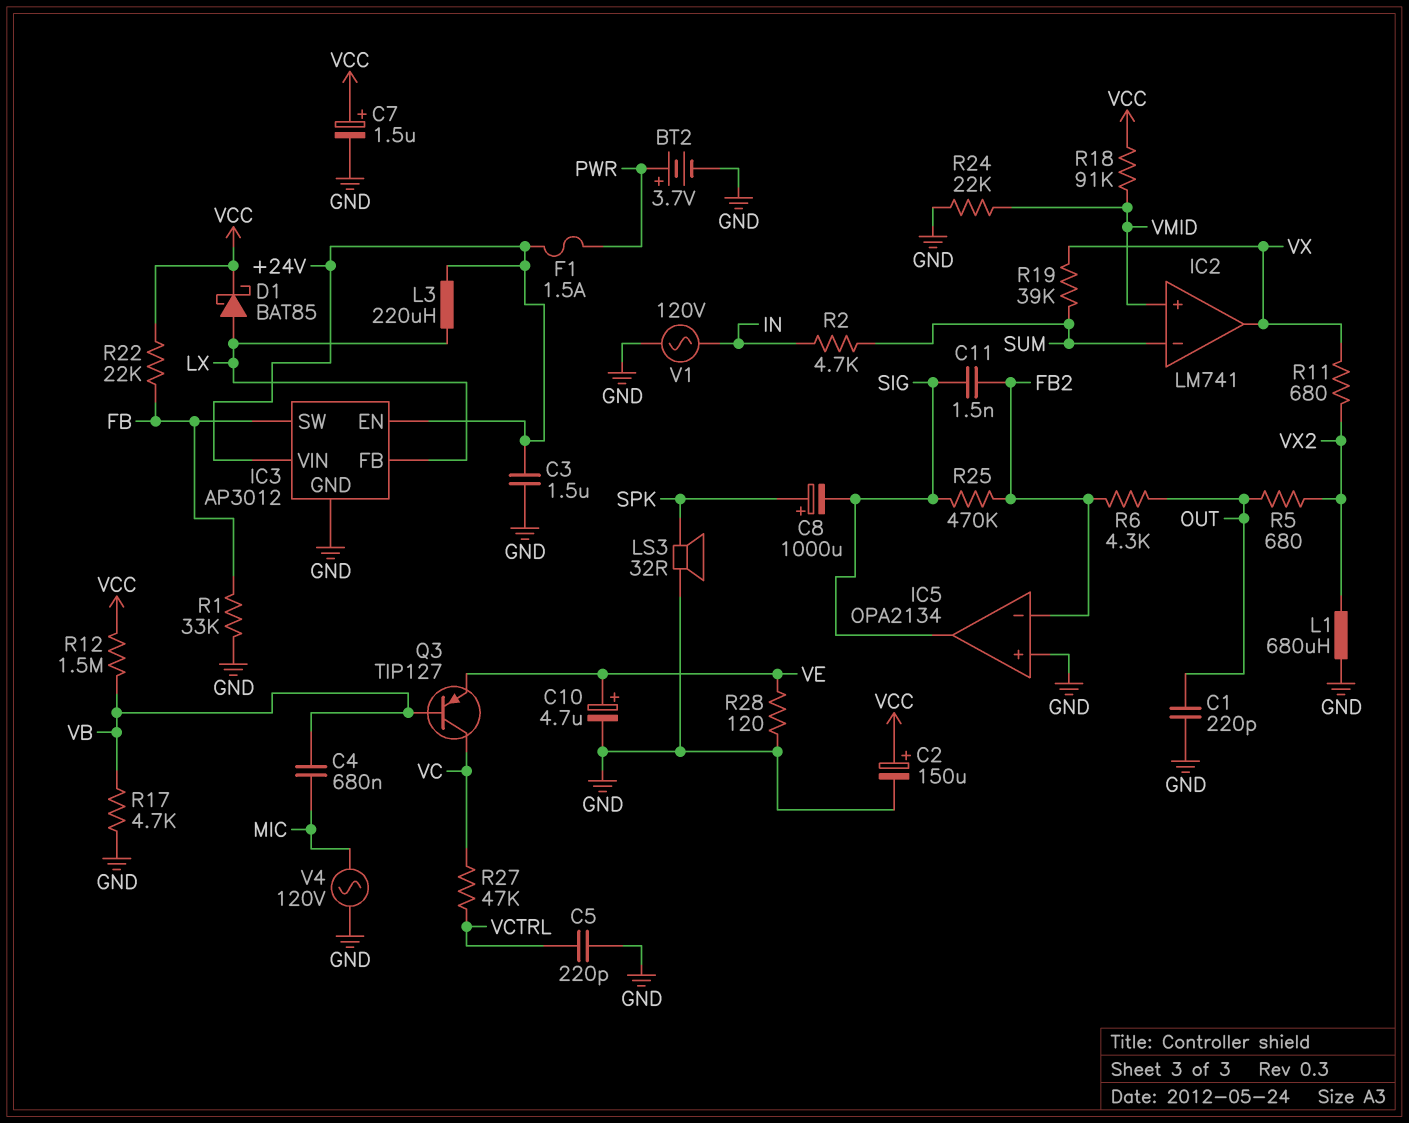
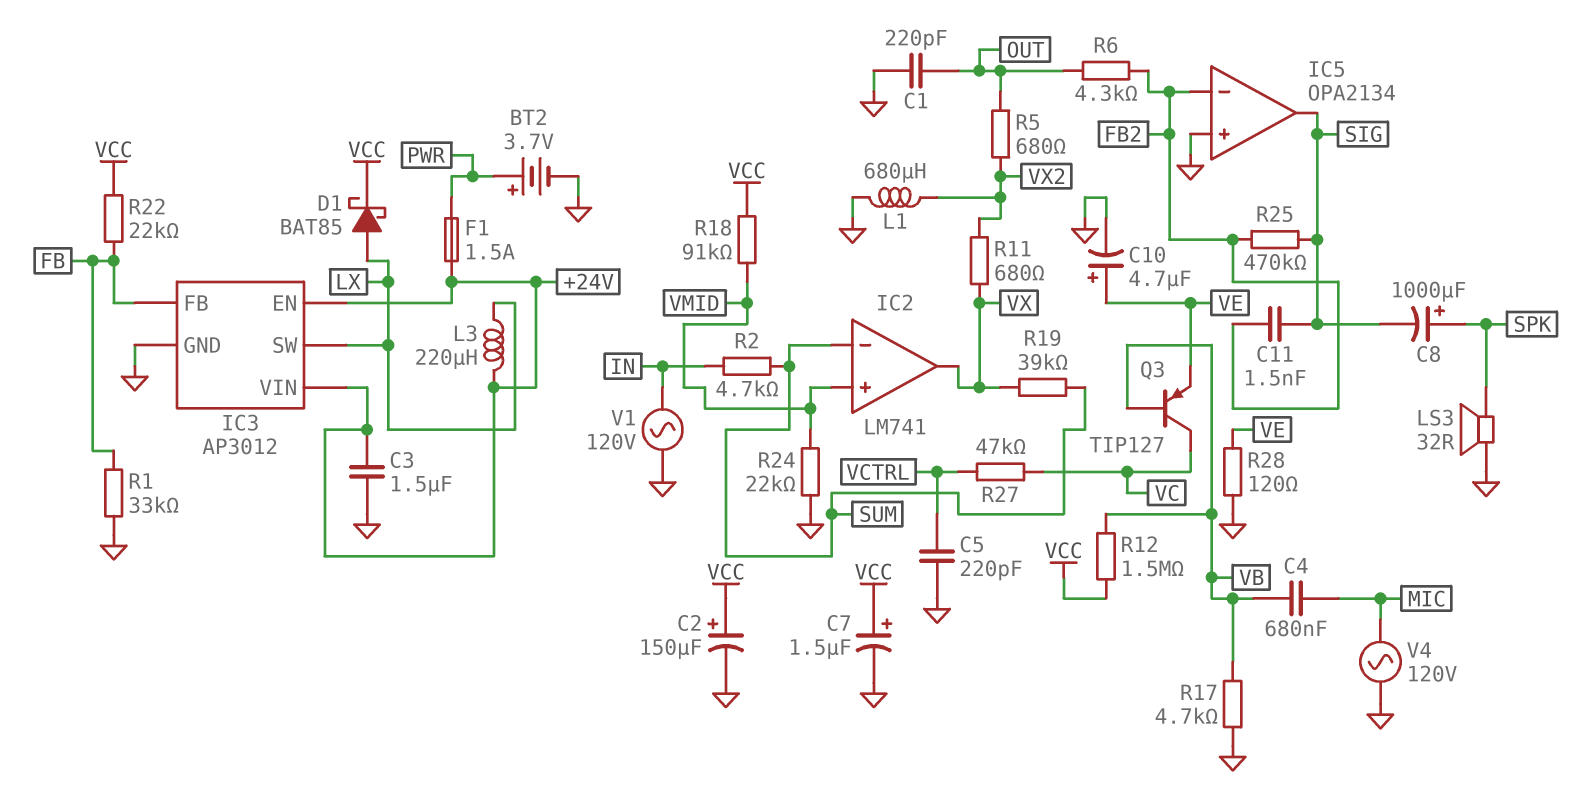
IC3 pin FB: LX -> FB
IC3 pin SW: FB -> LX

